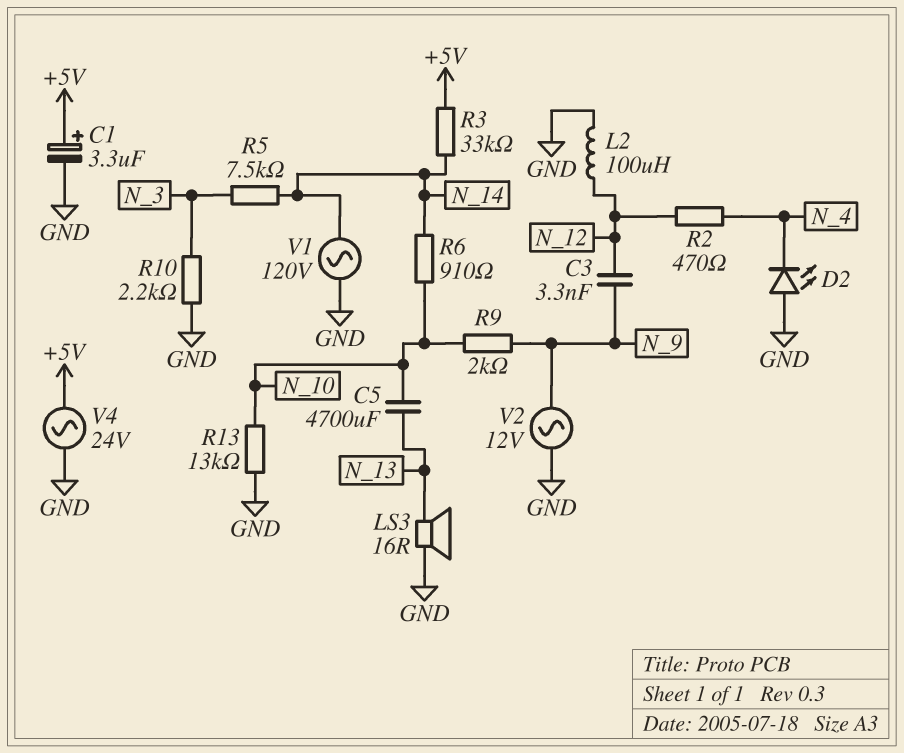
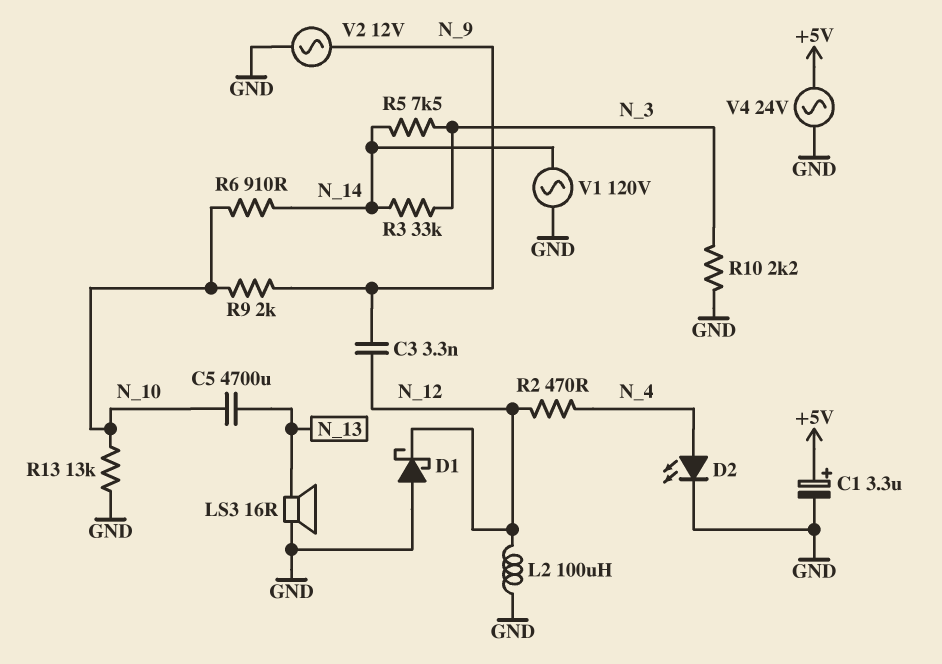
D1: none -> schottky (A GND, K N_12)
D2: LED (A GND, K N_4) -> LED (A N_4, K GND)
R3: 33k (+5V, N_14) -> 33k (N_3, N_14)

